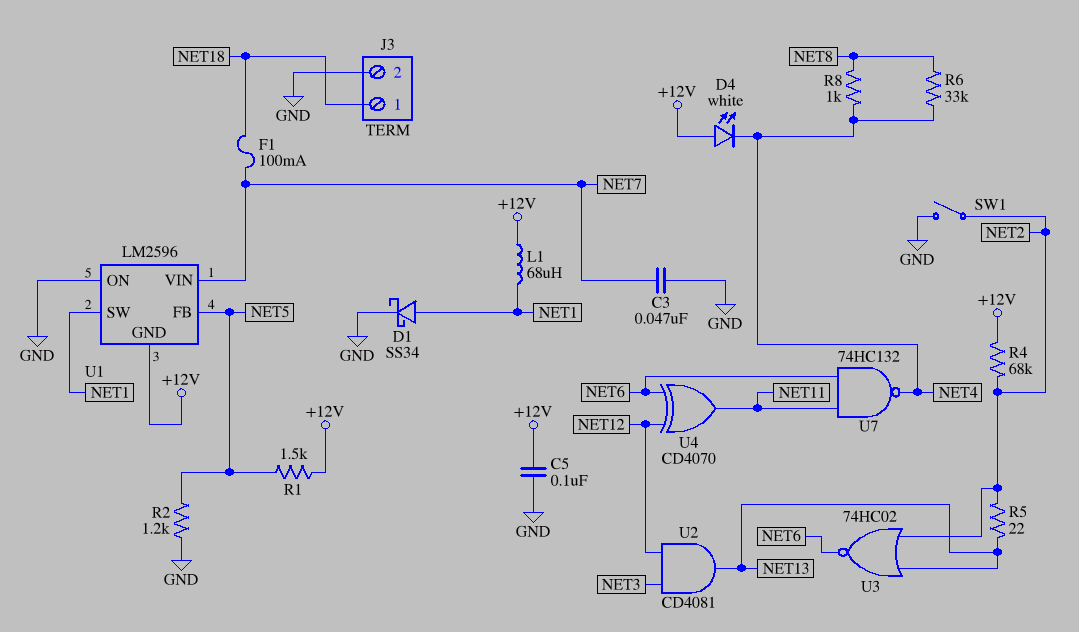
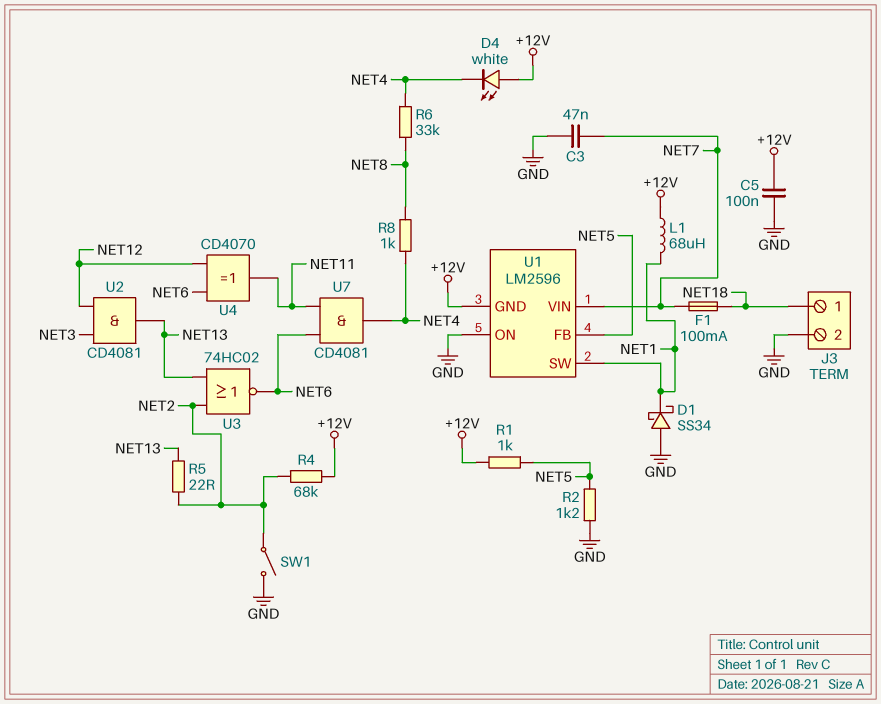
D1: schottky SS34 (A NET1, K GND) -> schottky SS34 (A GND, K NET1)
R1: 1.5k (+12V, NET5) -> 1k (+12V, NET5)
U7: NAND 74HC132 (in NET6, in NET11, out NET4) -> AND CD4081 (in NET6, in NET11, out NET4)

